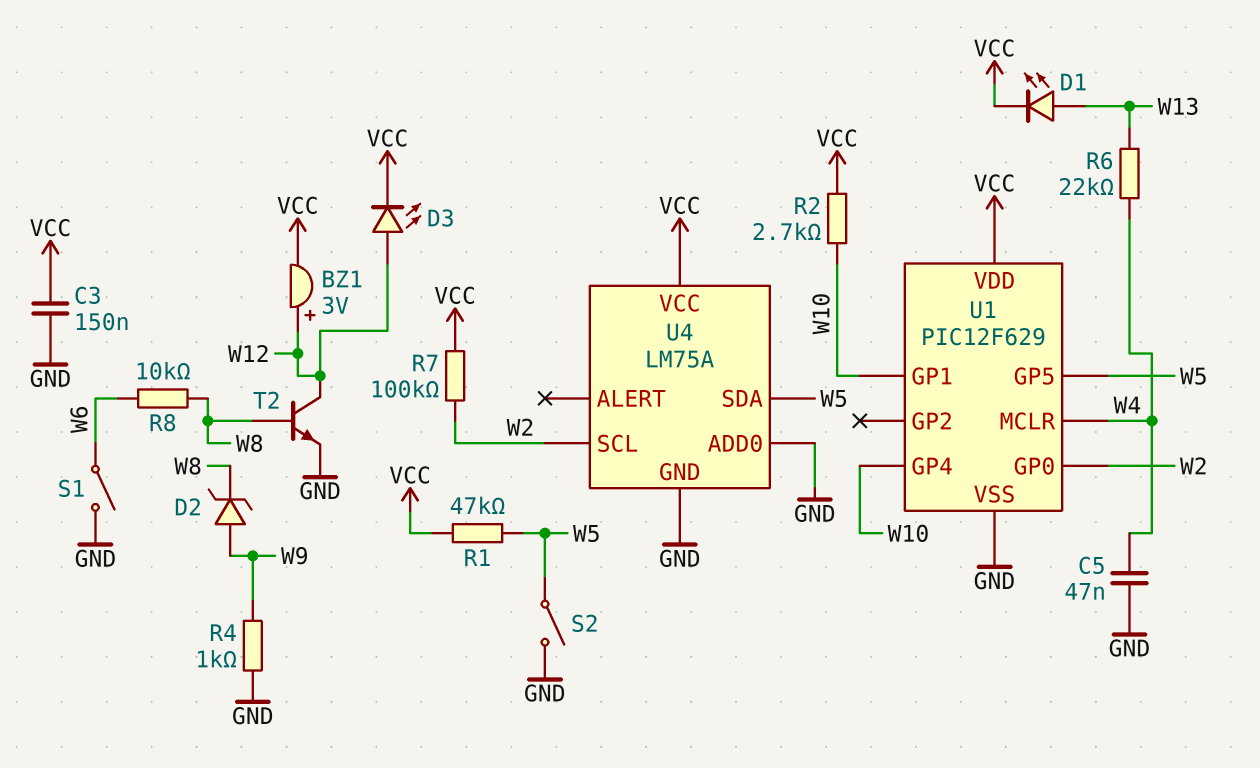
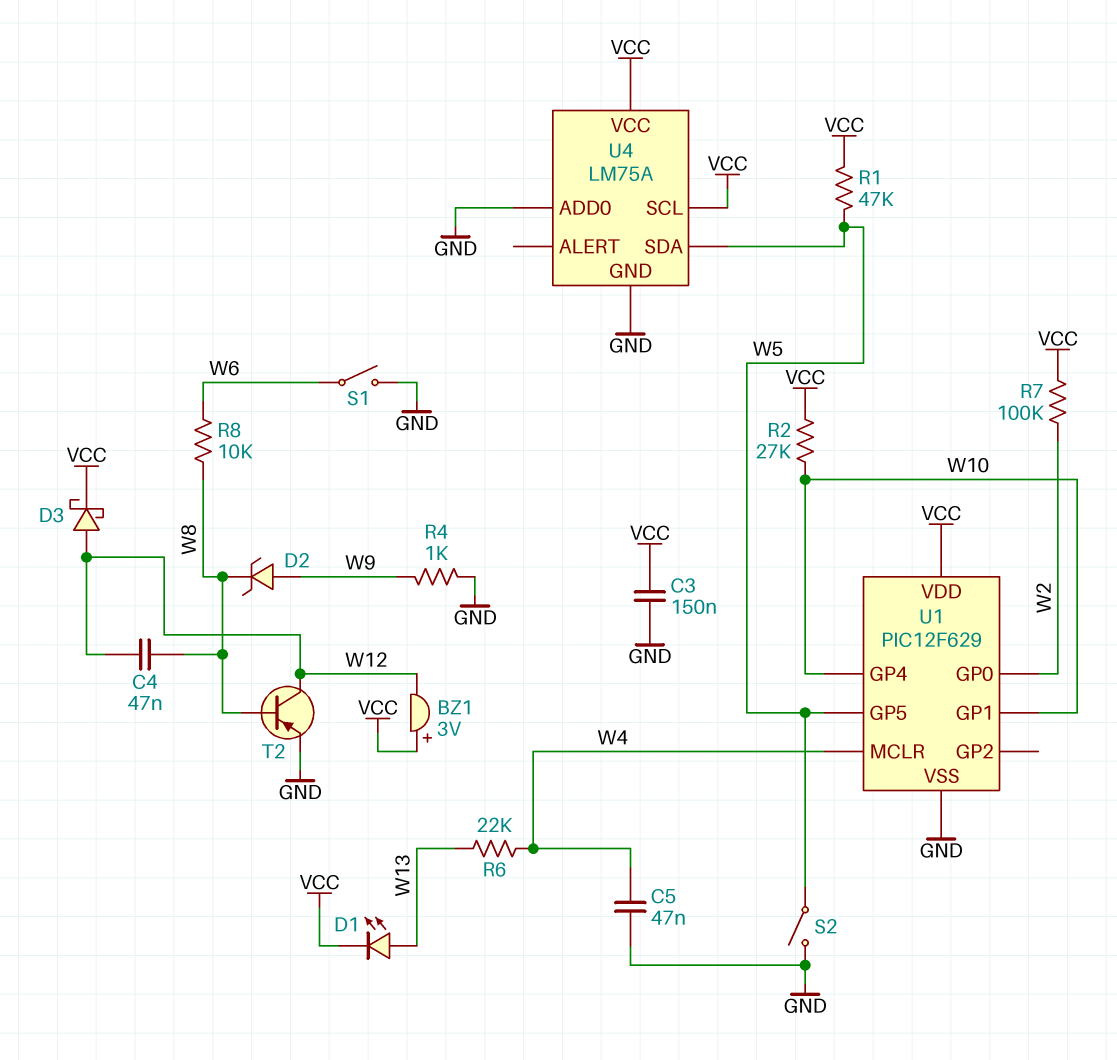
BZ1: buzzer 3V (plus W12, minus VCC) -> buzzer 3V (plus VCC, minus W12)
C4: none -> 47nF (W8, W12)
D3: LED (A W12, K VCC) -> schottky (A W12, K VCC)
R2: 2.7k (VCC, W10) -> 27k (VCC, W10)
T2: NPN (B W8, C W12, E GND) -> PNP (B W8, C W12, E GND)
U4 pin SCL: W2 -> VCC

